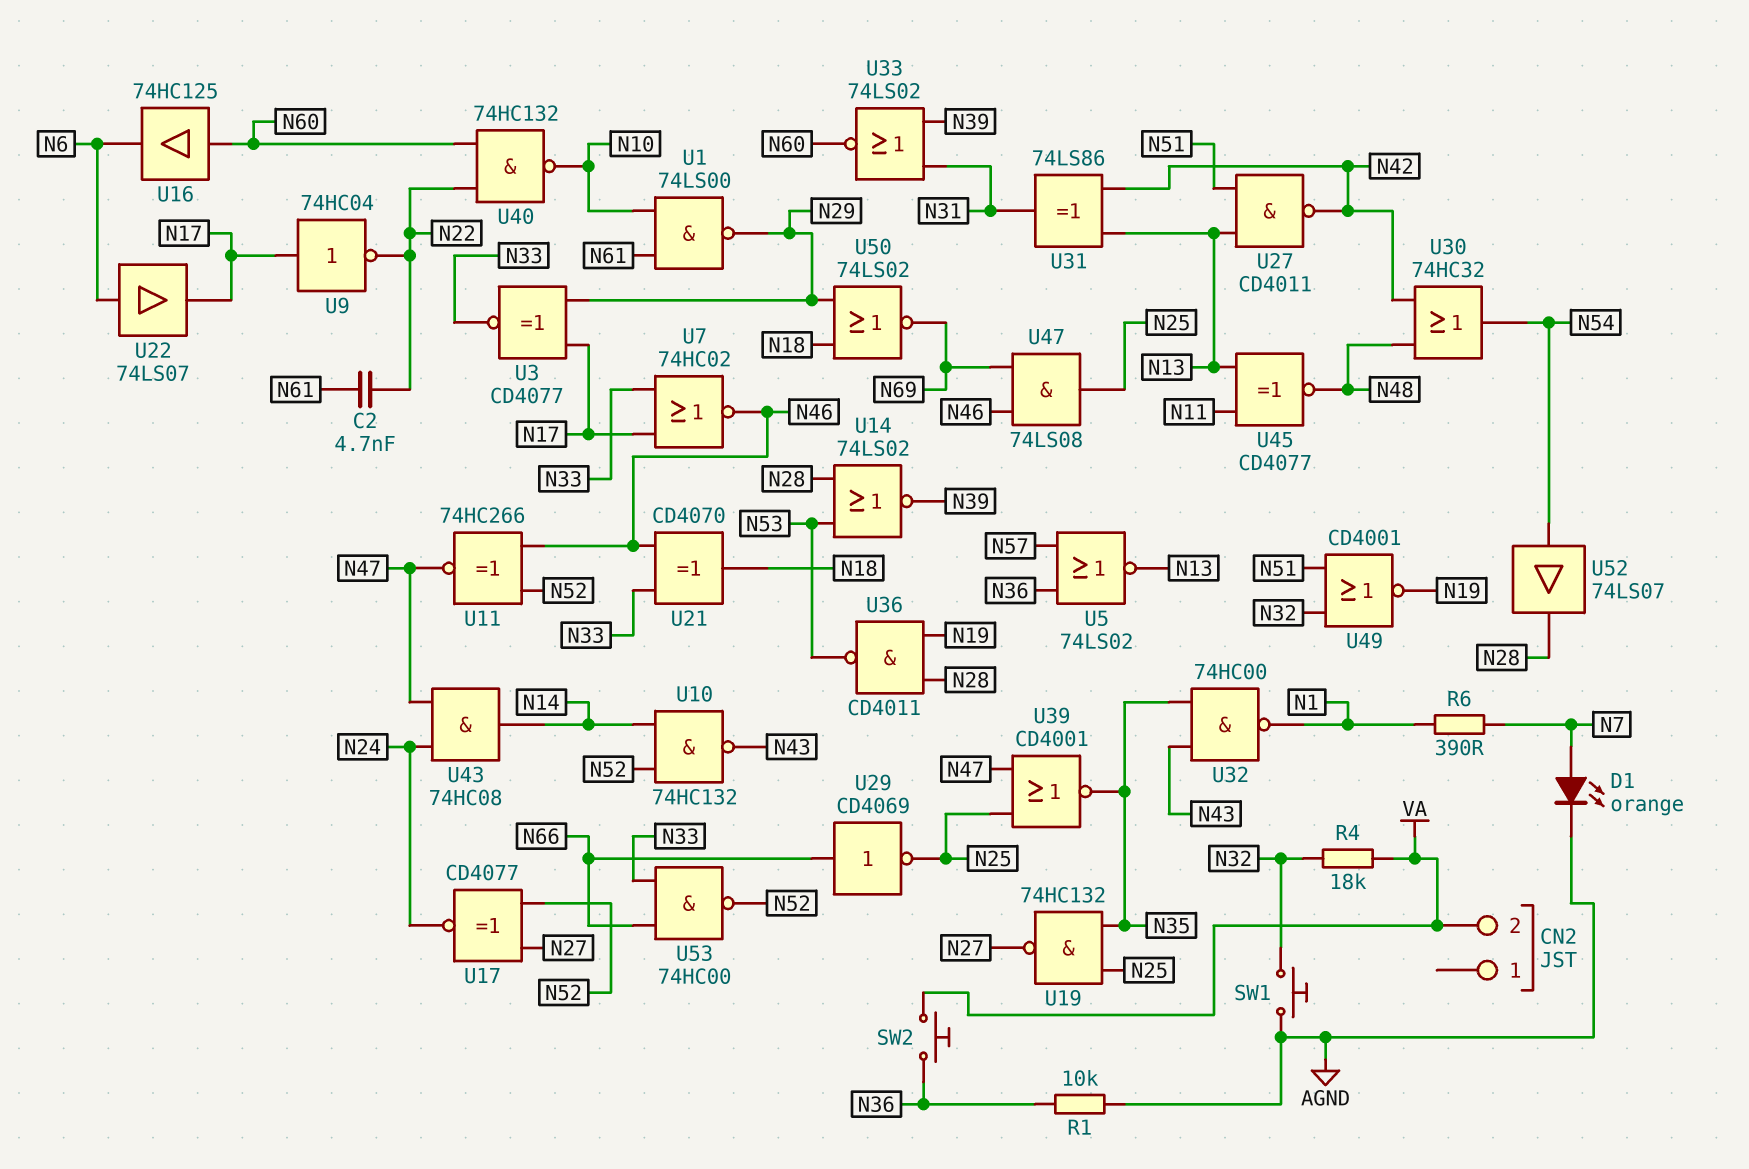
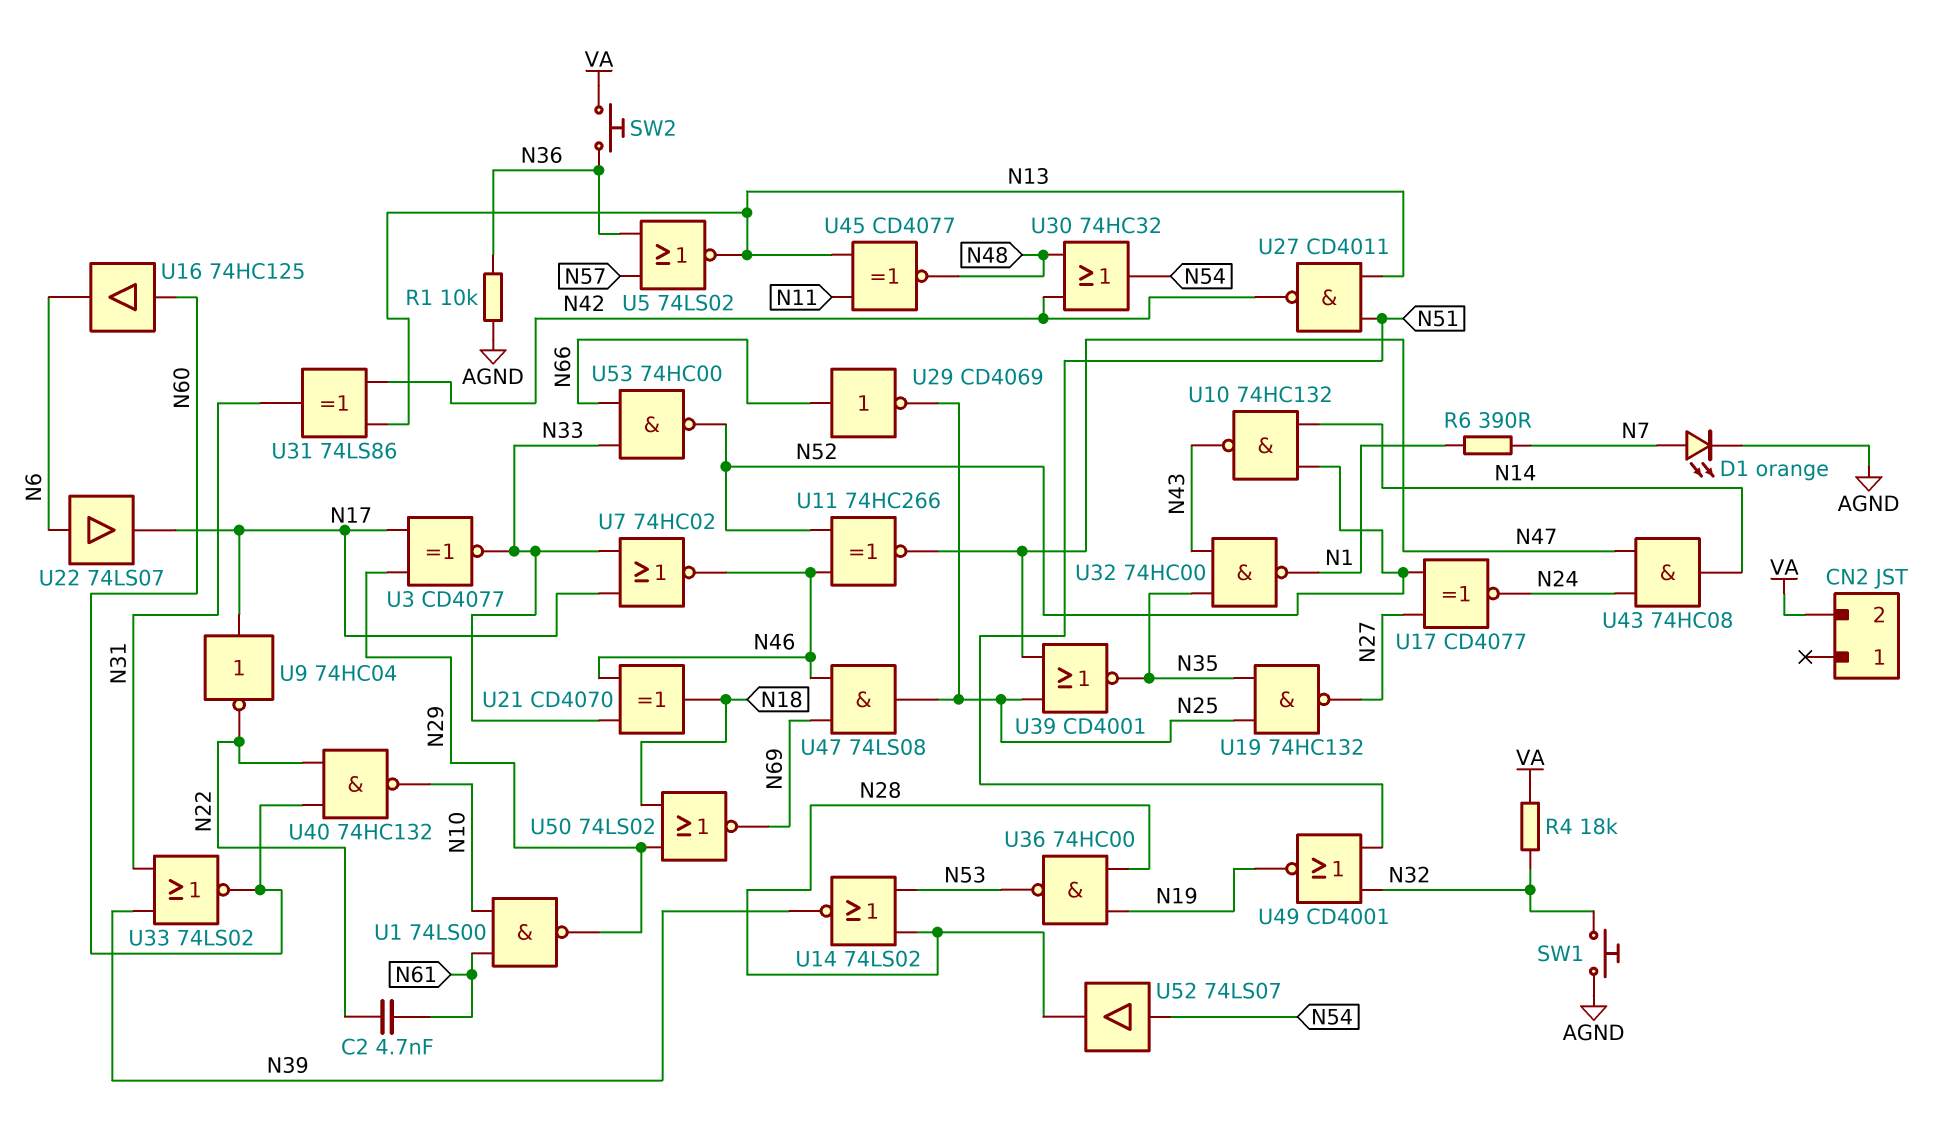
U36: NAND CD4011 (in N19, in N28, out N53) -> NAND 74HC00 (in N19, in N28, out N53)

